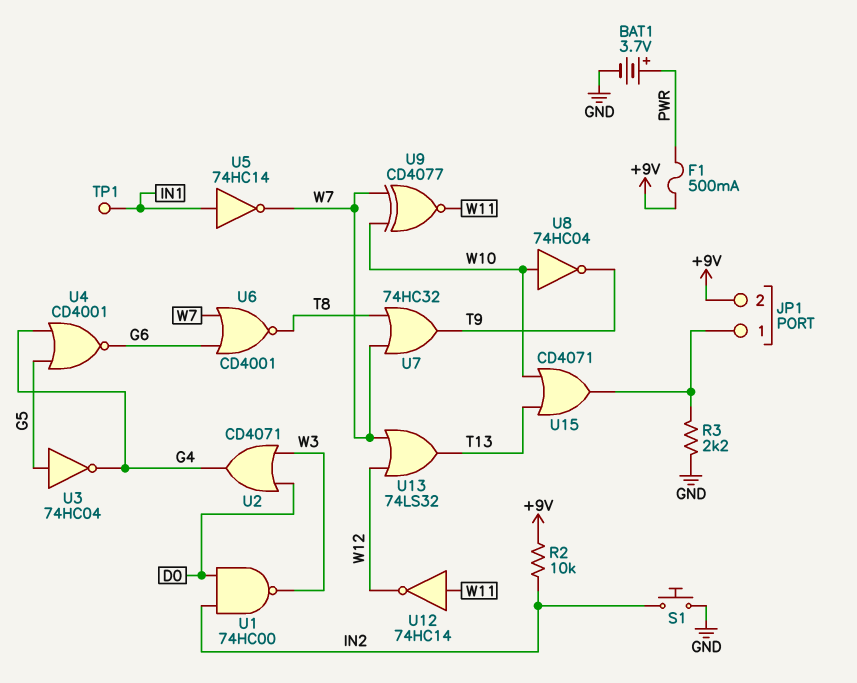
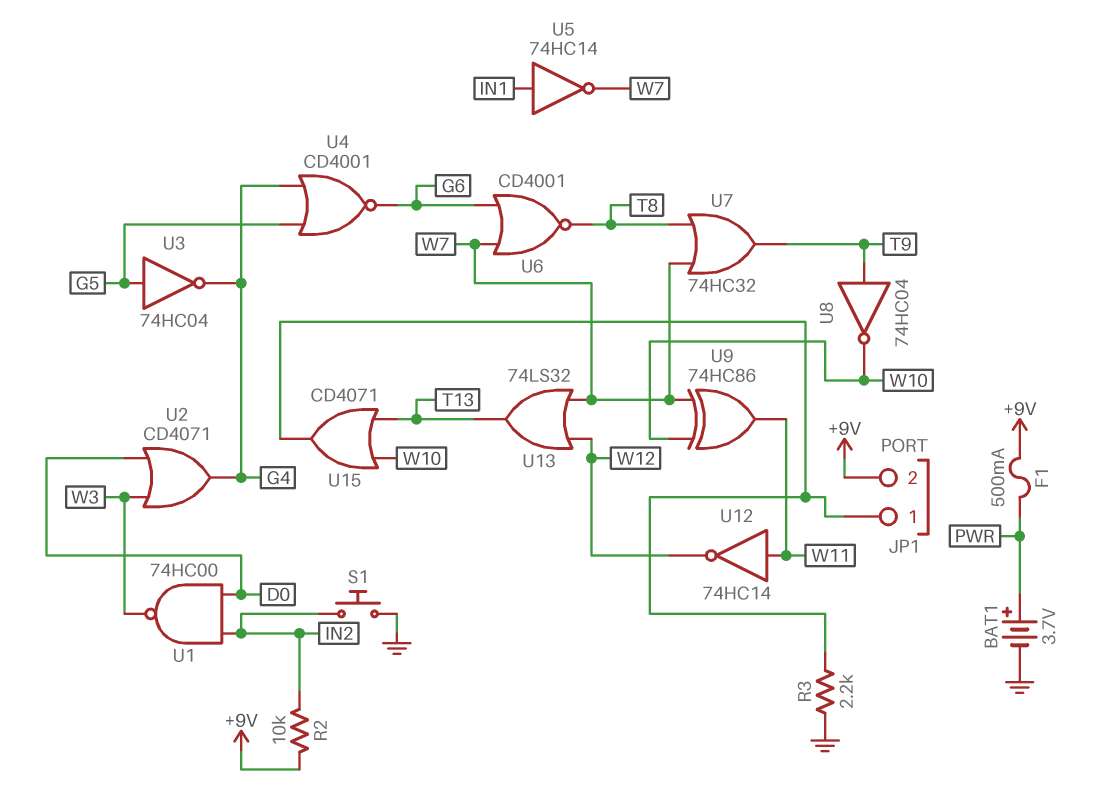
TP1: test point (IN1) -> none
U8: NOT 74HC04 (in W10, out T9) -> NOT 74HC04 (in T9, out W10)
U9: XNOR CD4077 (in W7, in W10, out W11) -> XOR 74HC86 (in W7, in W10, out W11)

